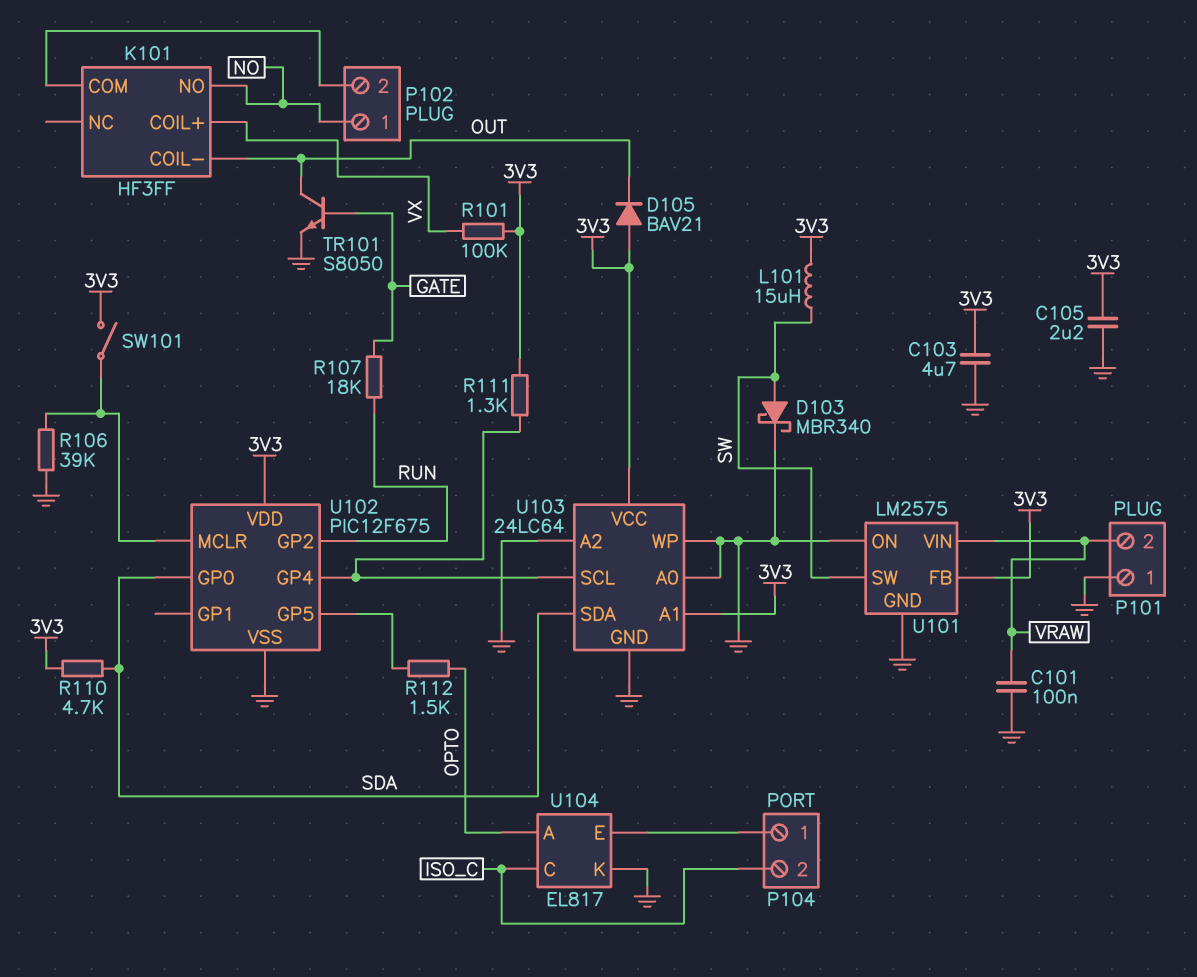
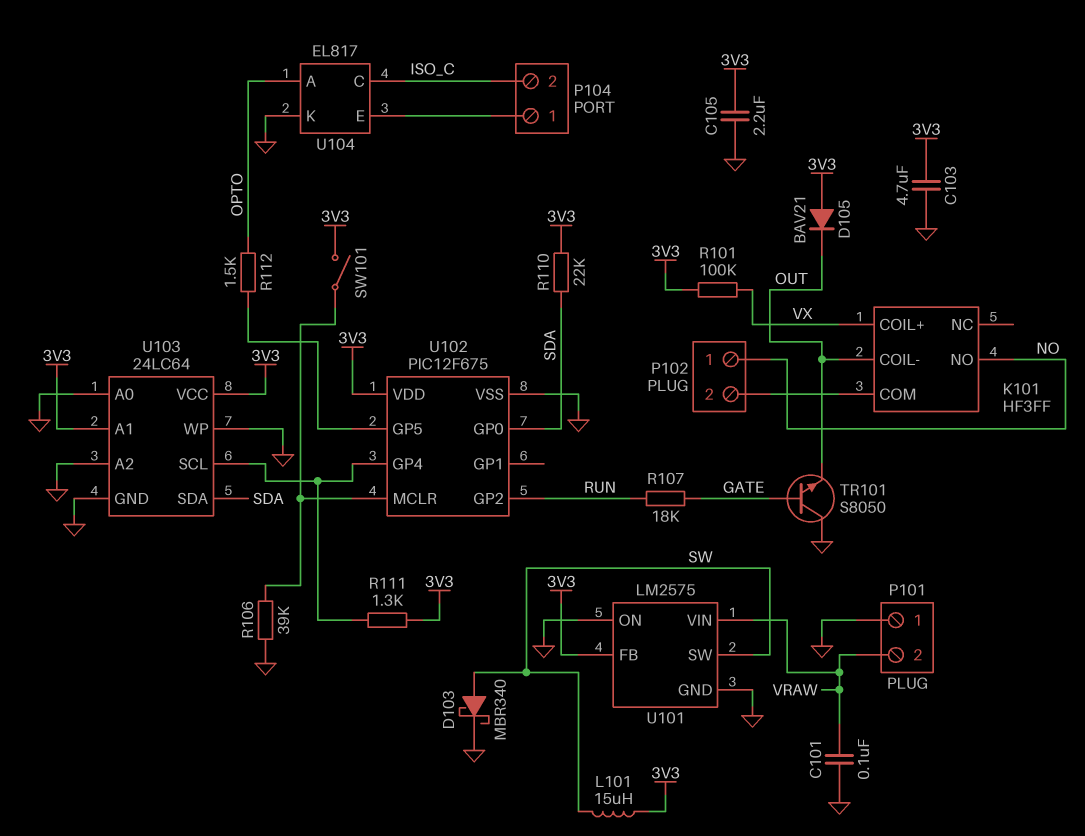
R110: 4.7k (3V3, SDA) -> 22k (3V3, SDA)
TR101: NPN S8050 (B GATE, C OUT, E GND) -> NPN S8050 (B GATE, C GND, E OUT)

